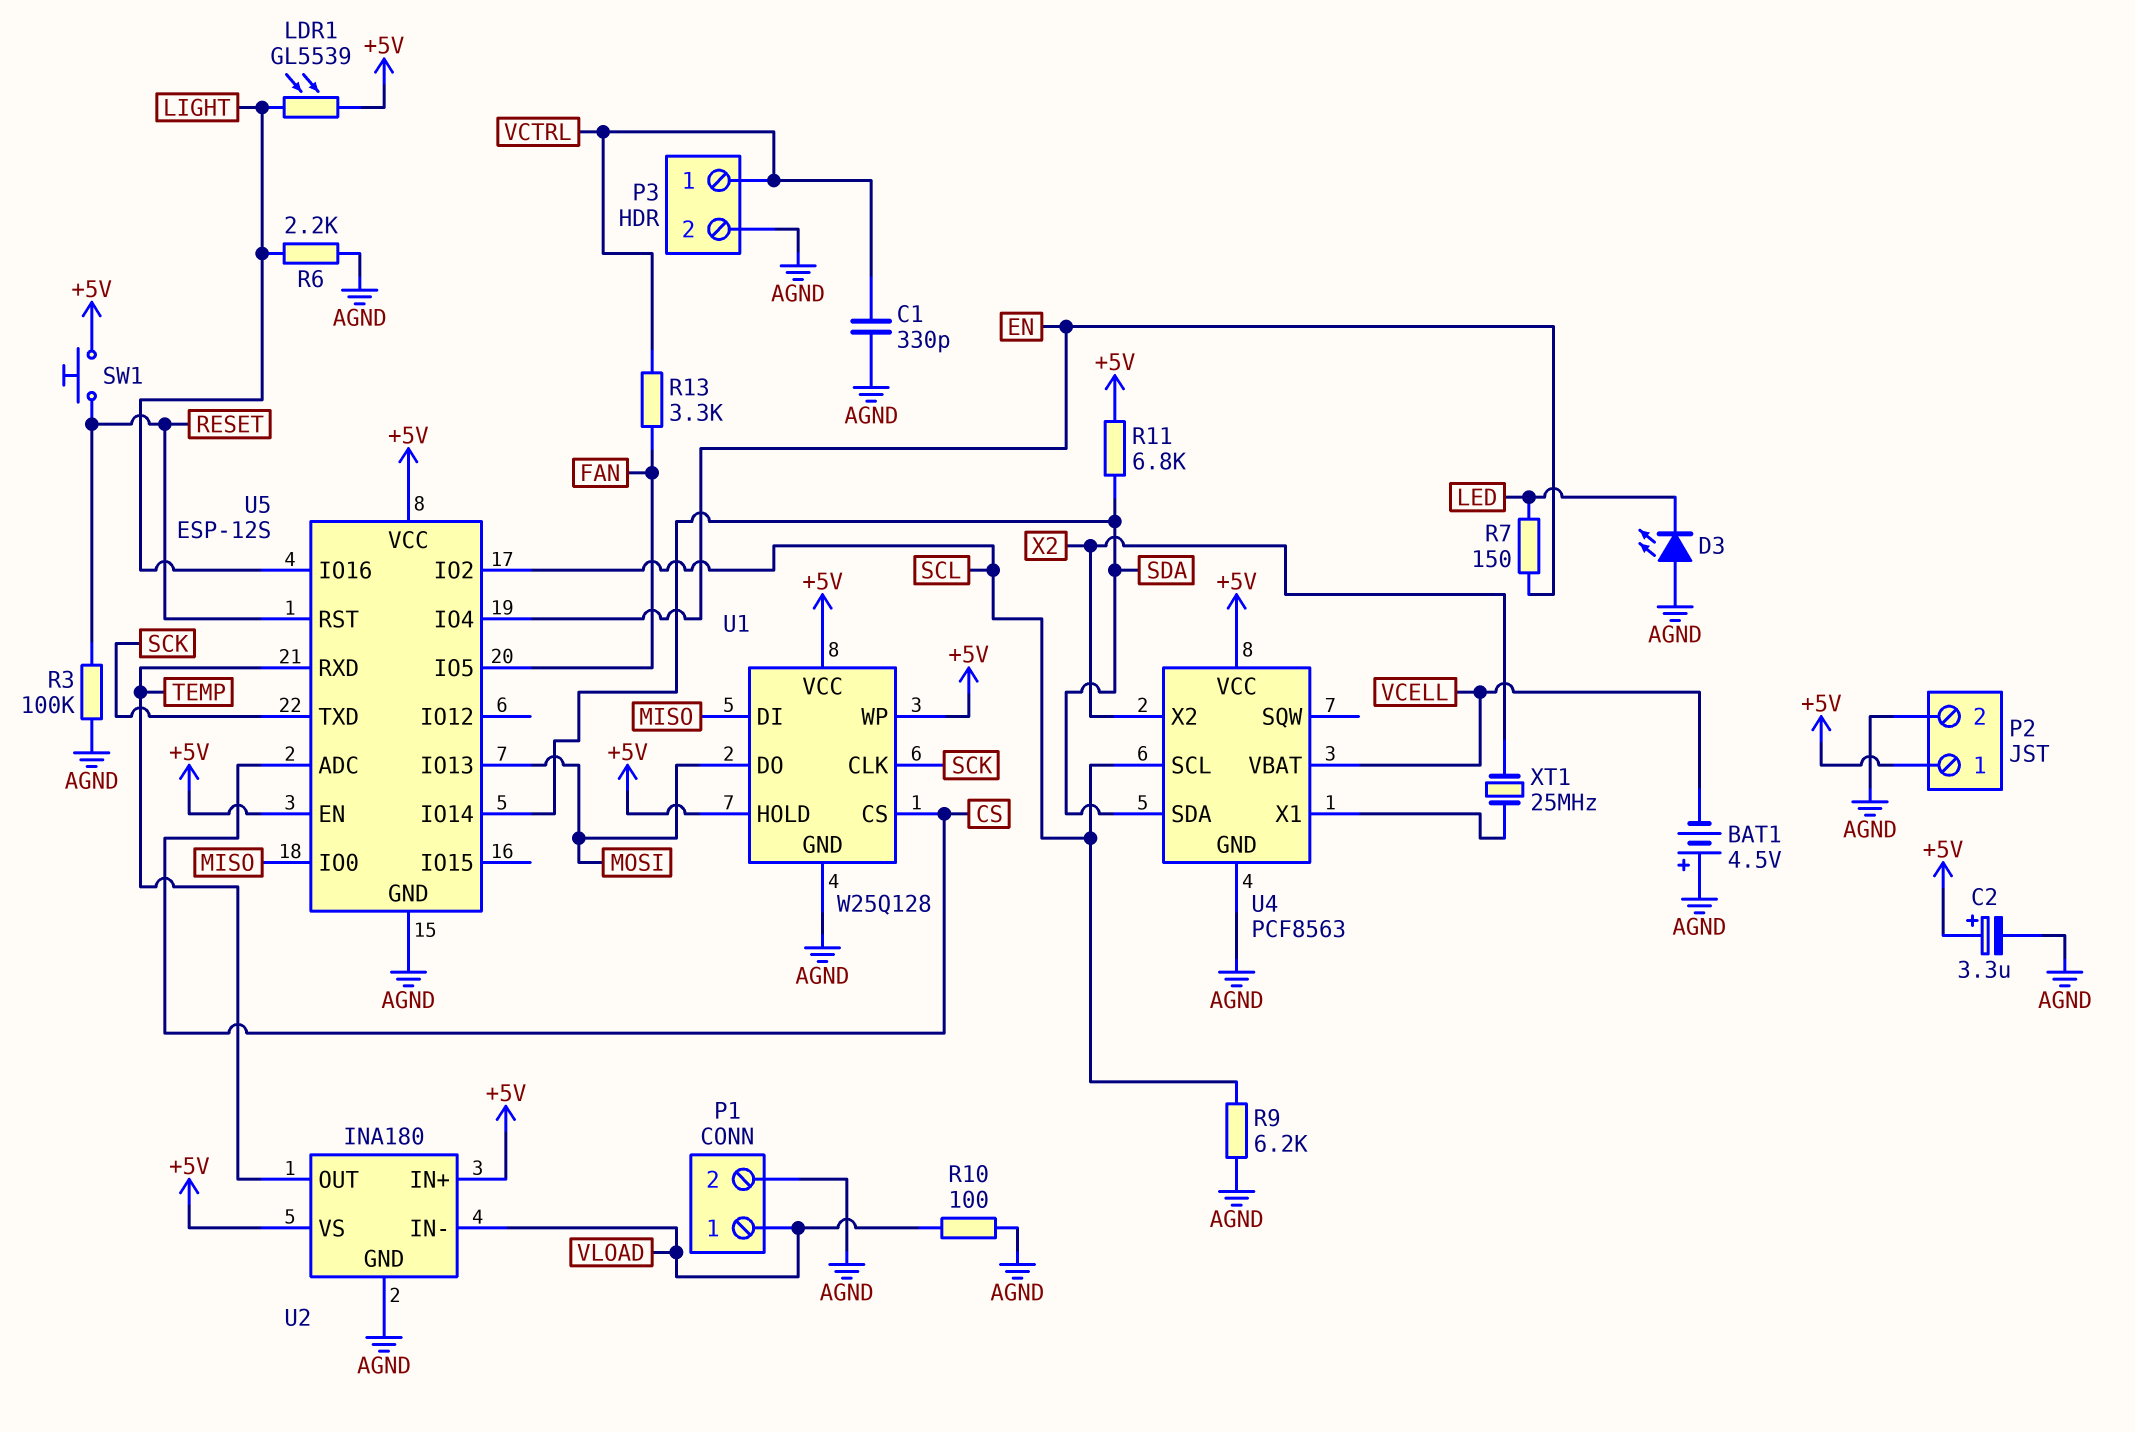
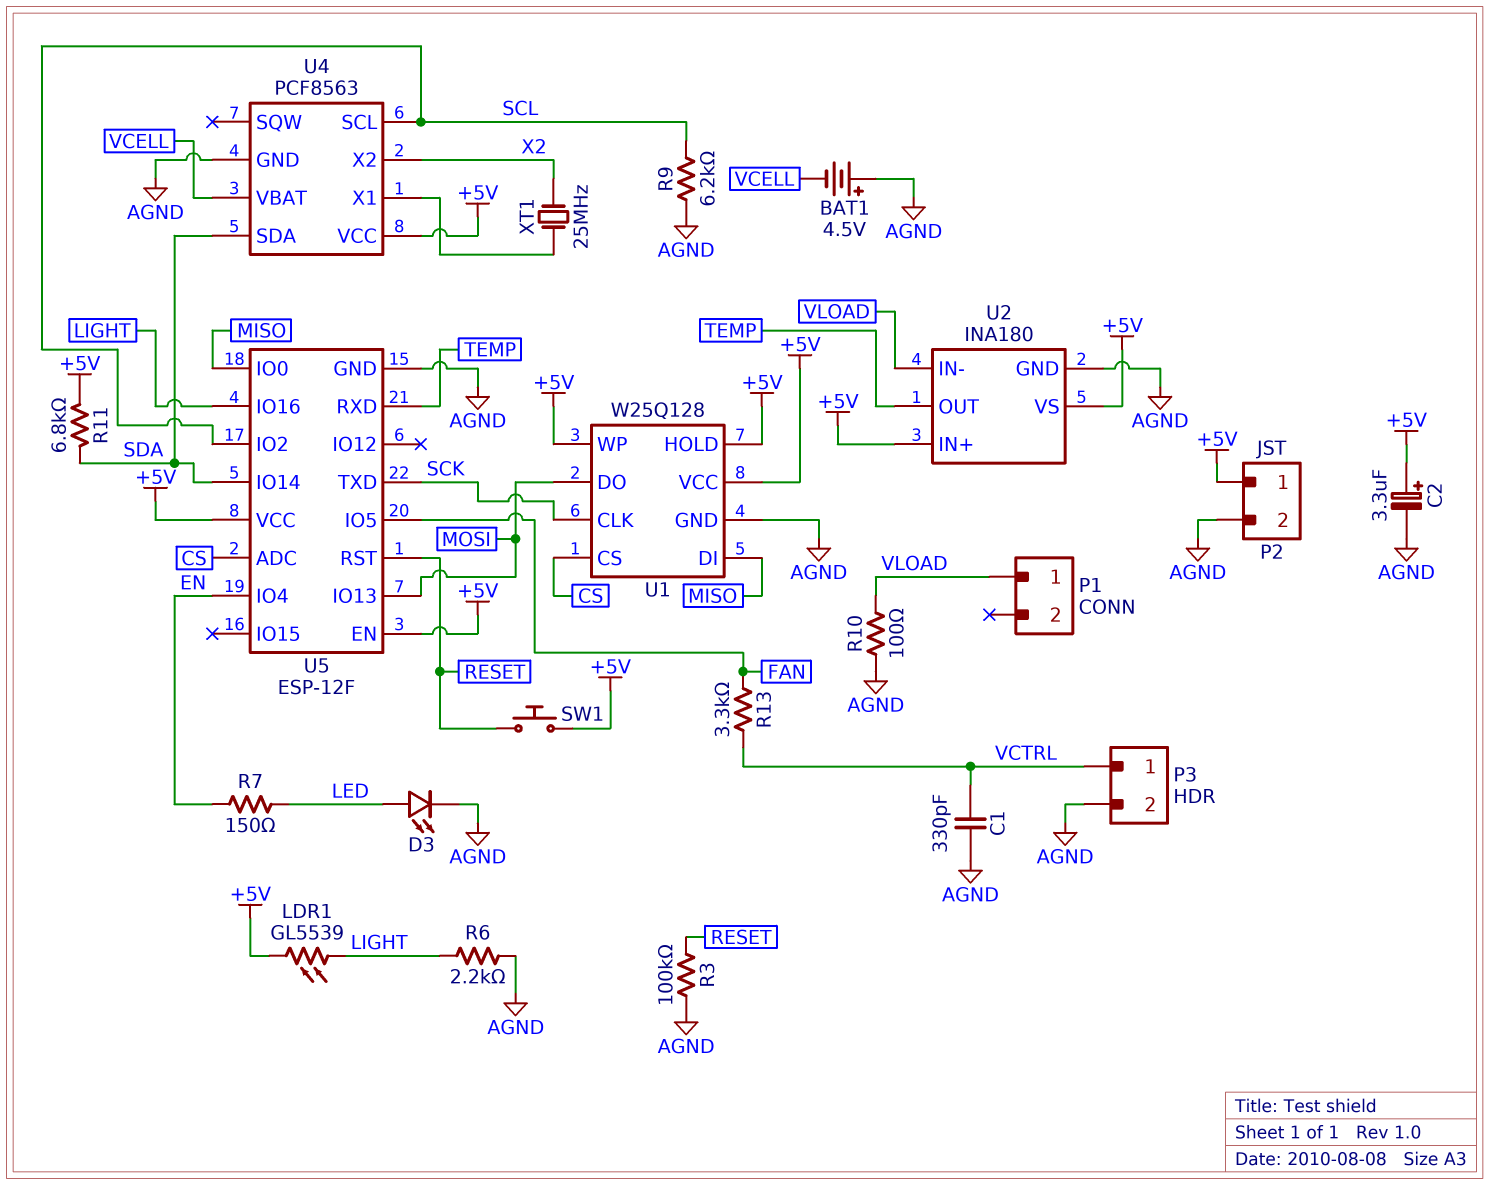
D3: LED (A AGND, K LED) -> LED (A LED, K AGND)
P1 pin 2: AGND -> none
U5: ESP-12S -> ESP-12F

